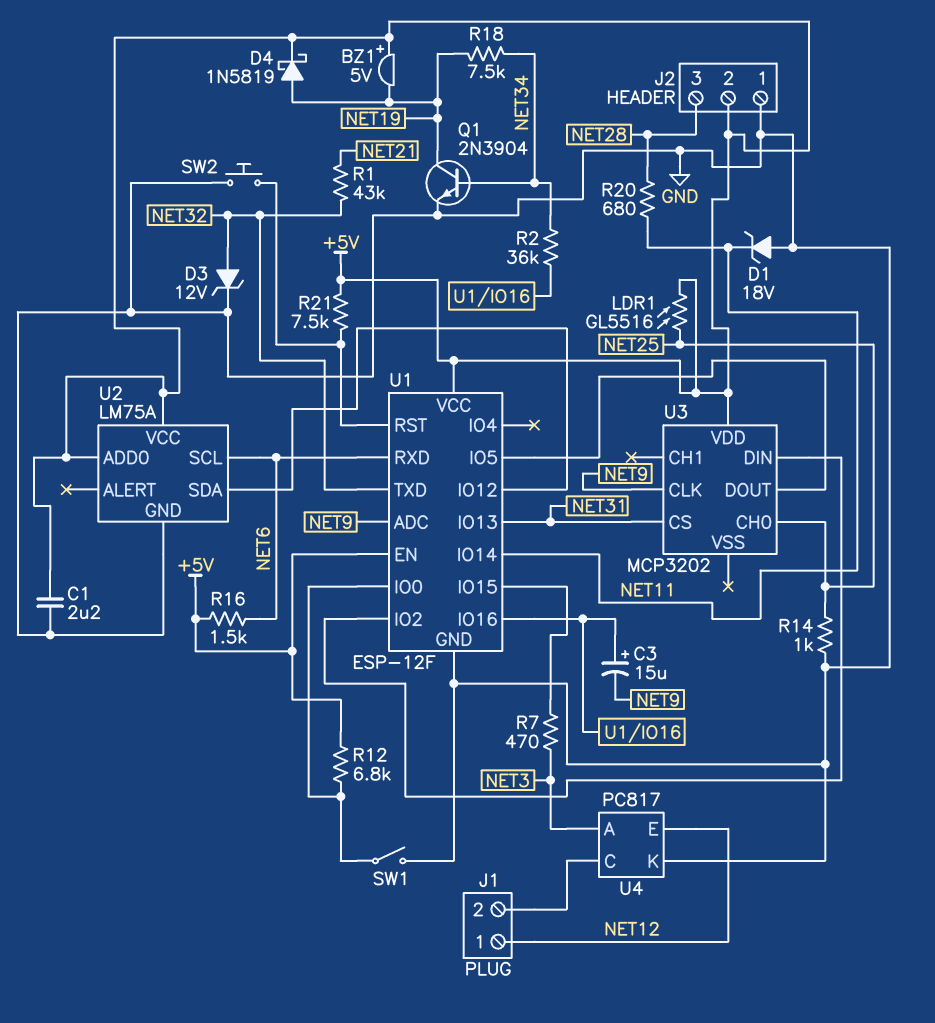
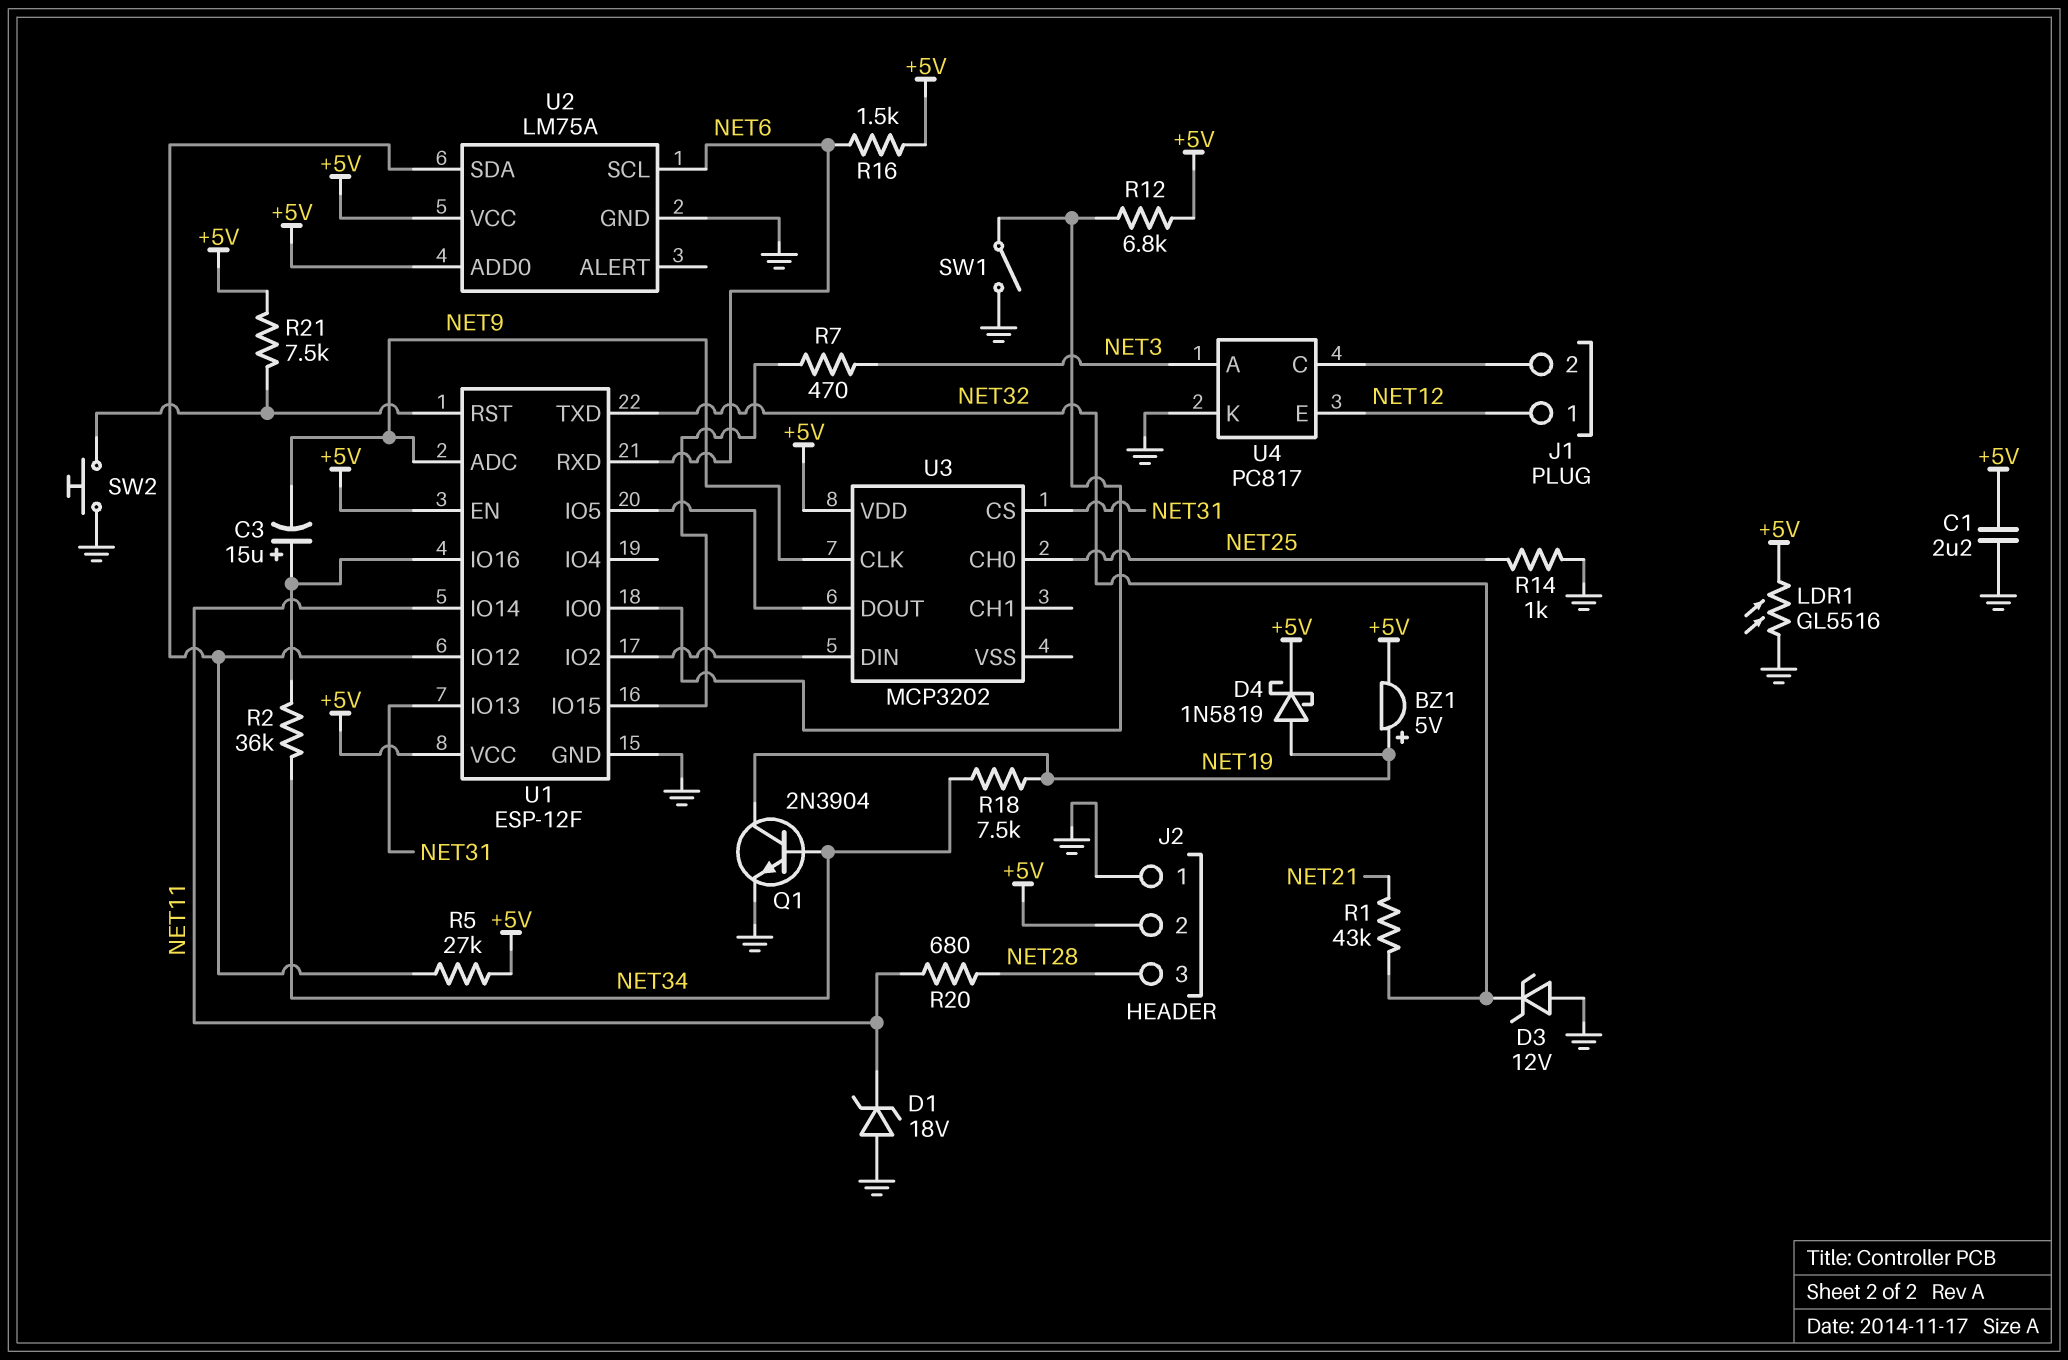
BZ1: buzzer 5V (plus +5V, minus NET19) -> buzzer 5V (plus NET19, minus +5V)
D3: zener 12V (A NET32, K GND) -> zener 12V (A GND, K NET32)
LDR1: GL5516 (+5V, NET25) -> GL5516 (+5V, GND)
R5: none -> 27k (+5V, U1/IO12)

